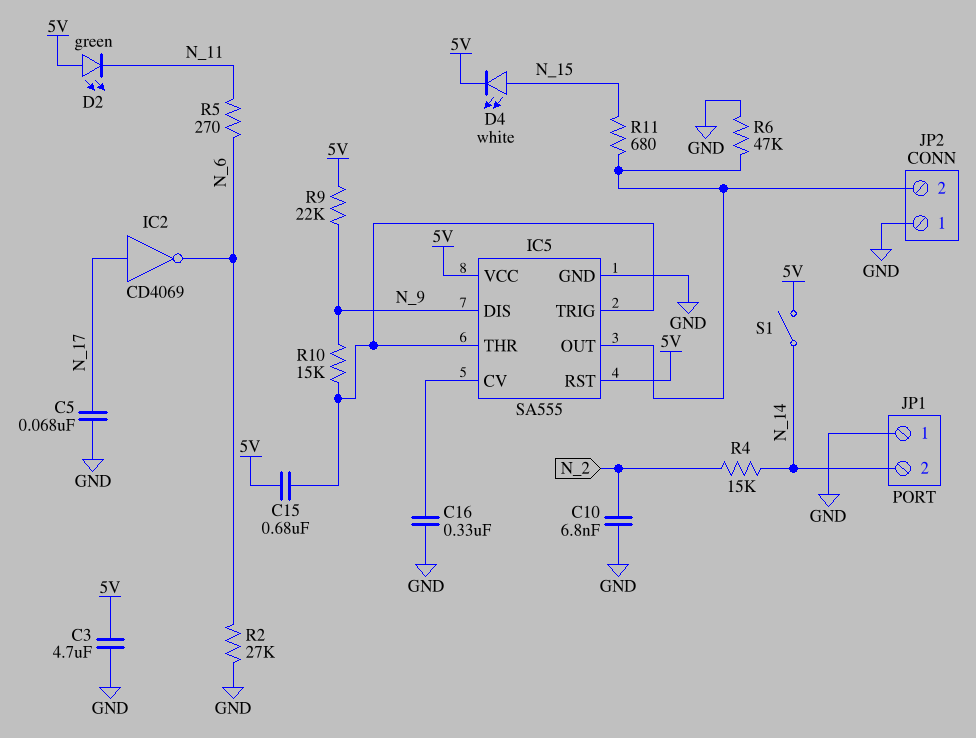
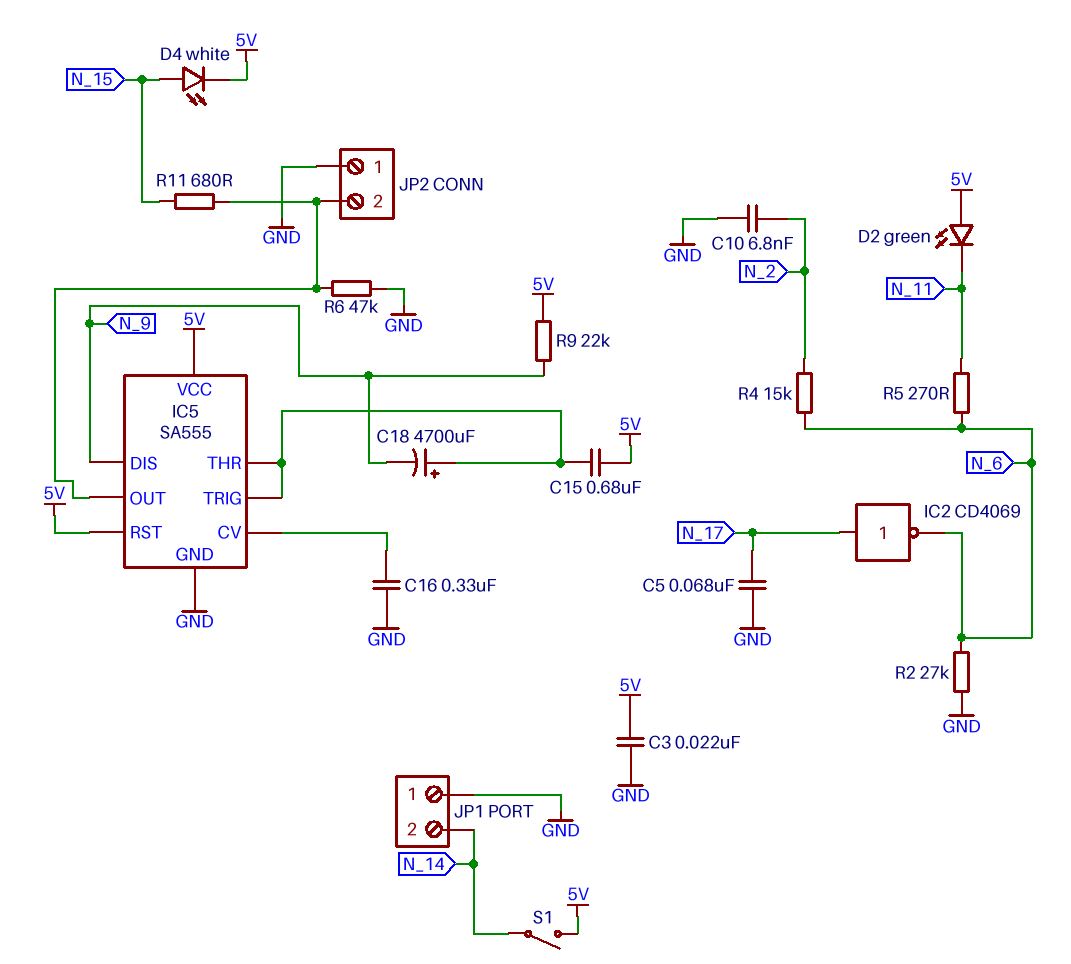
C3: 4.7uF (5V, GND) -> 22nF (5V, GND)
C18: none -> 4700uF (plus IC5/THR, minus N_9)
R4: 15k (N_2, N_14) -> 15k (N_2, N_6)
R10: 15k (IC5/THR, N_9) -> none

